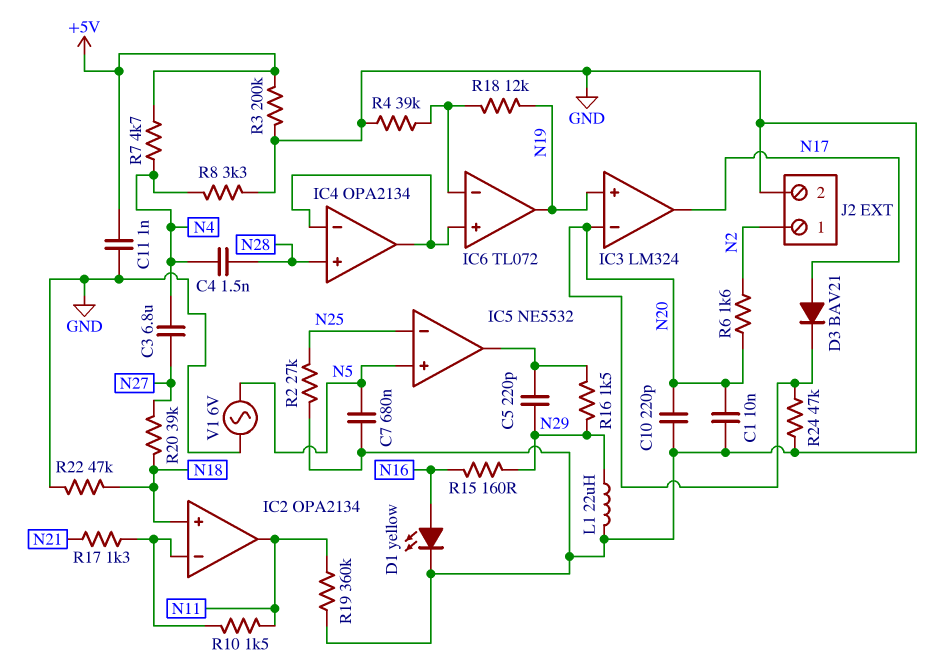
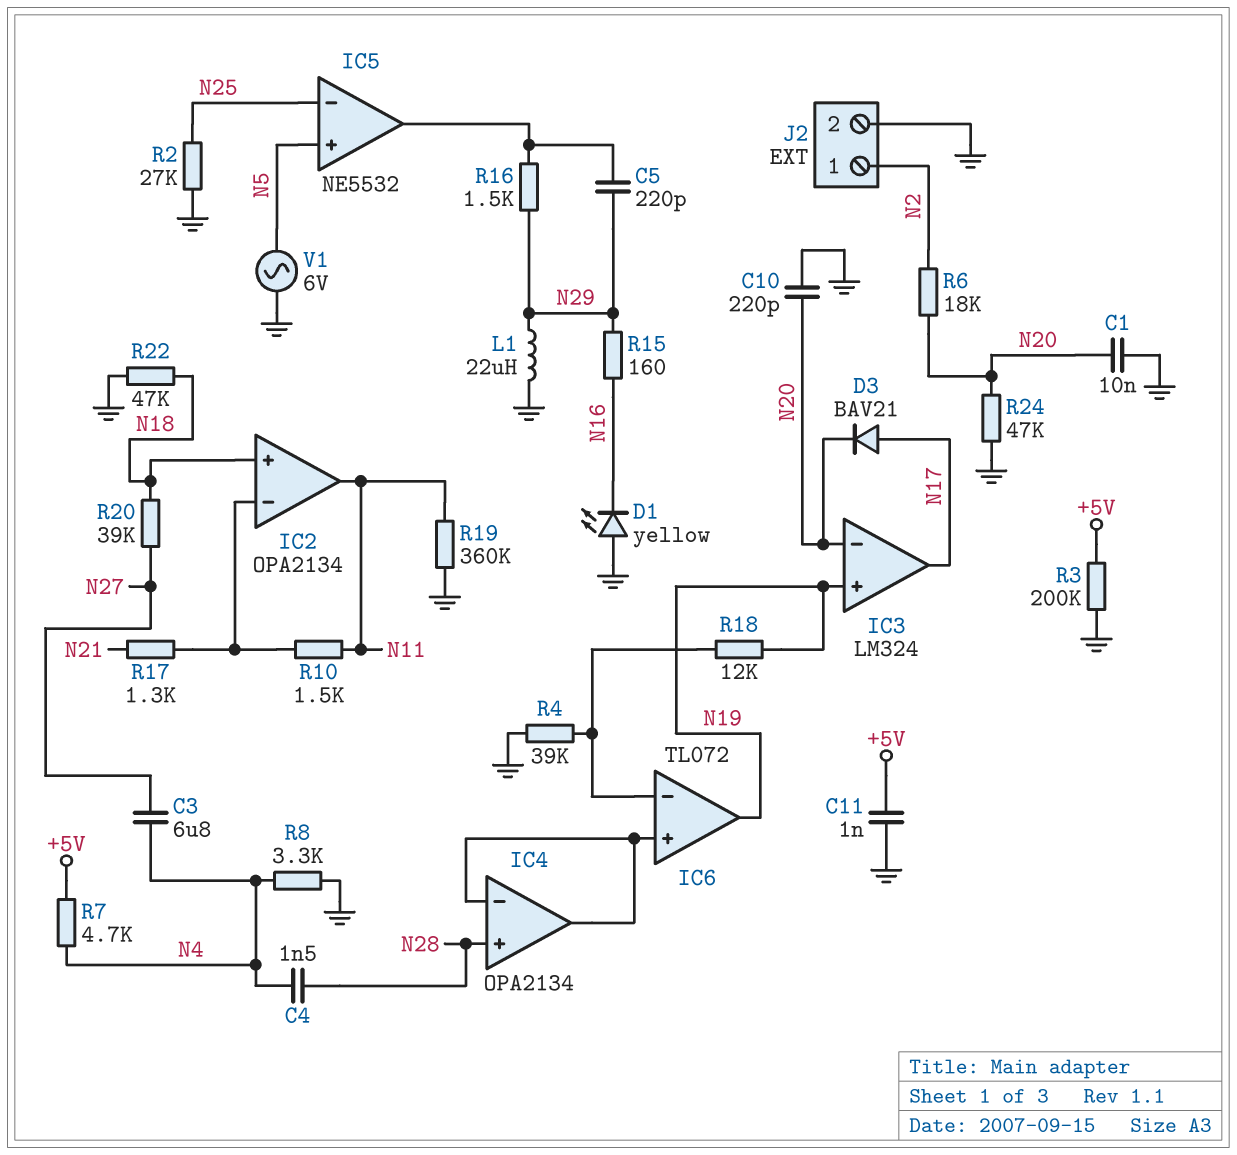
C7: 680nF (GND, N5) -> none
D1: LED yellow (A N16, K GND) -> LED yellow (A GND, K N16)
R6: 1.6k (N2, N20) -> 18k (N2, N20)

